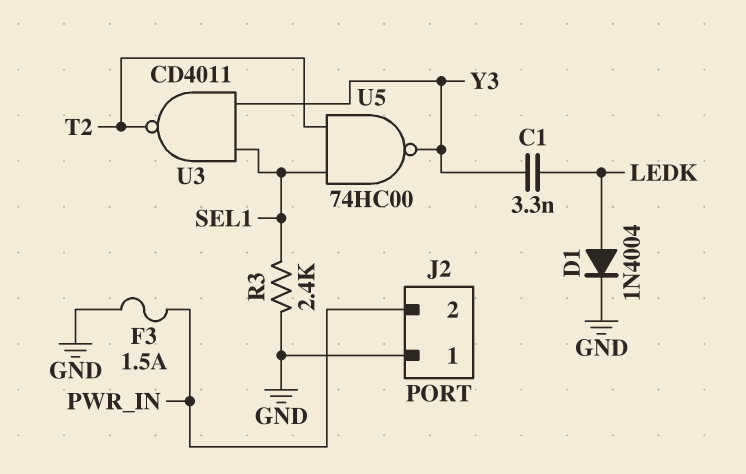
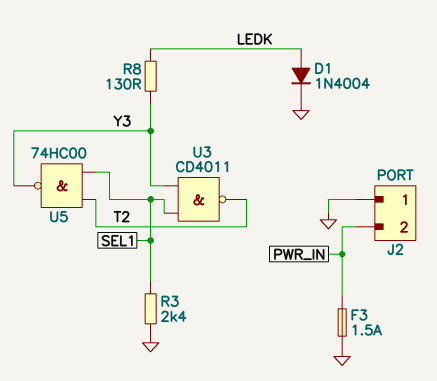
C1: 3.3nF (LEDK, Y3) -> none
R8: none -> 130 (LEDK, Y3)

